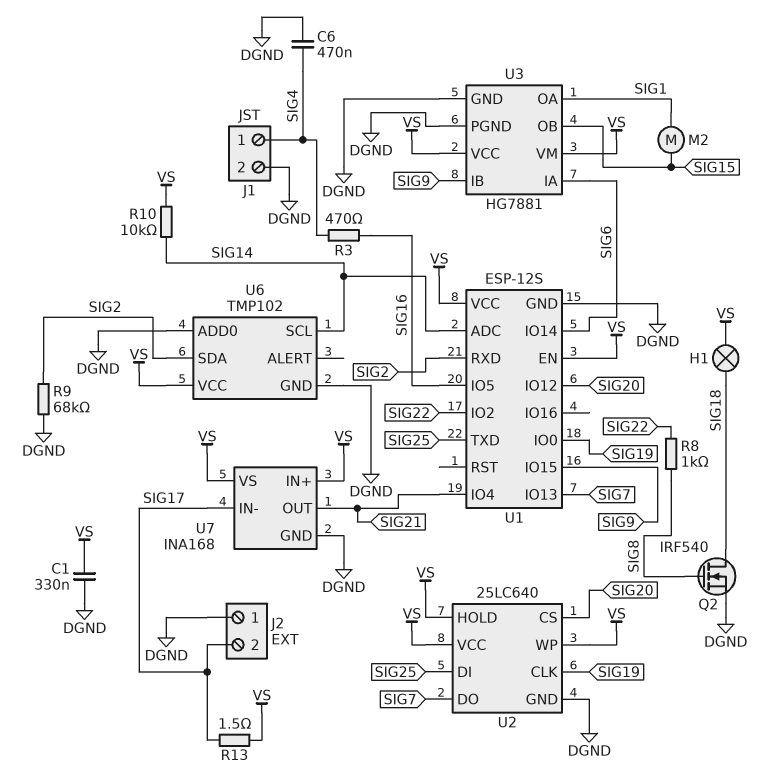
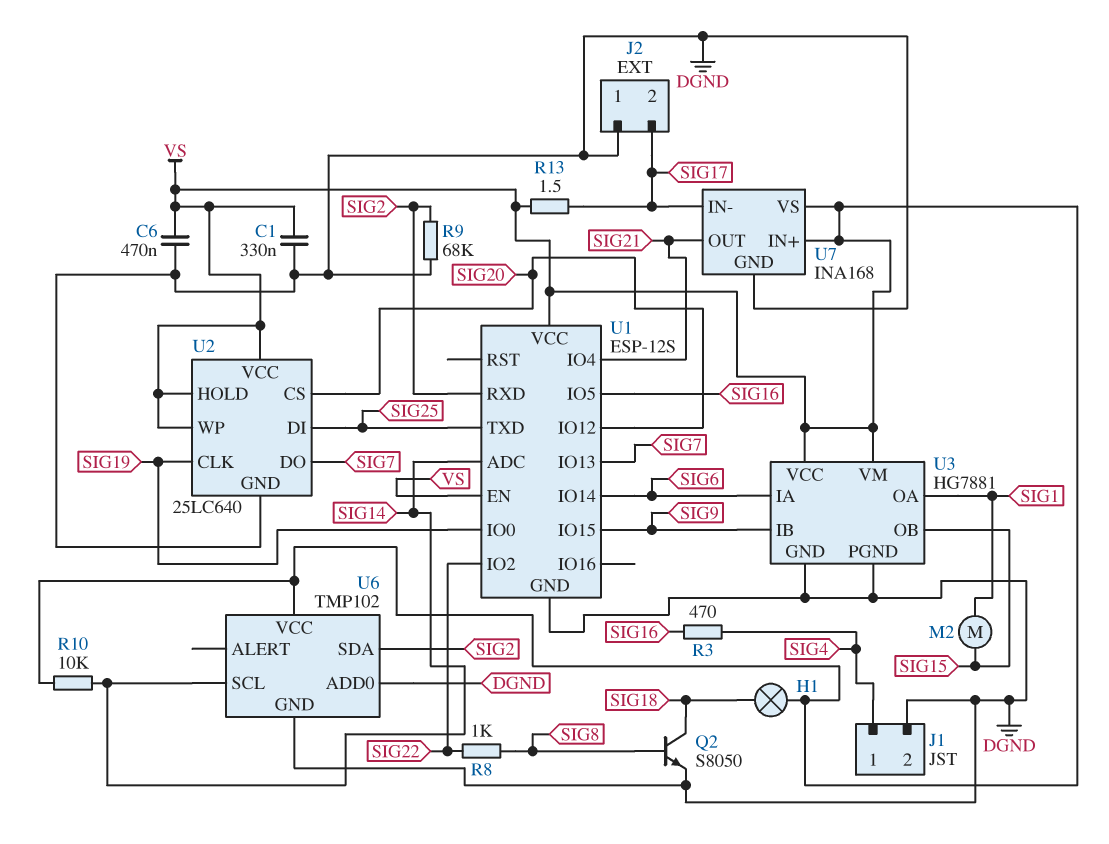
C6: 470nF (DGND, SIG4) -> 470nF (DGND, VS)
Q2: NMOS IRF540 (G SIG8, D SIG18, S DGND) -> NPN S8050 (B SIG8, C SIG18, E DGND)

